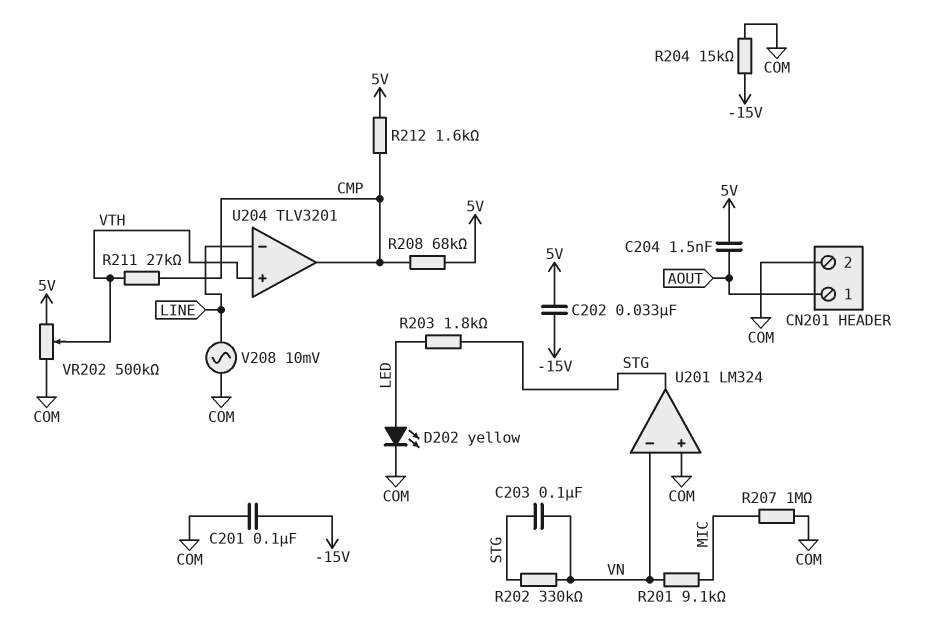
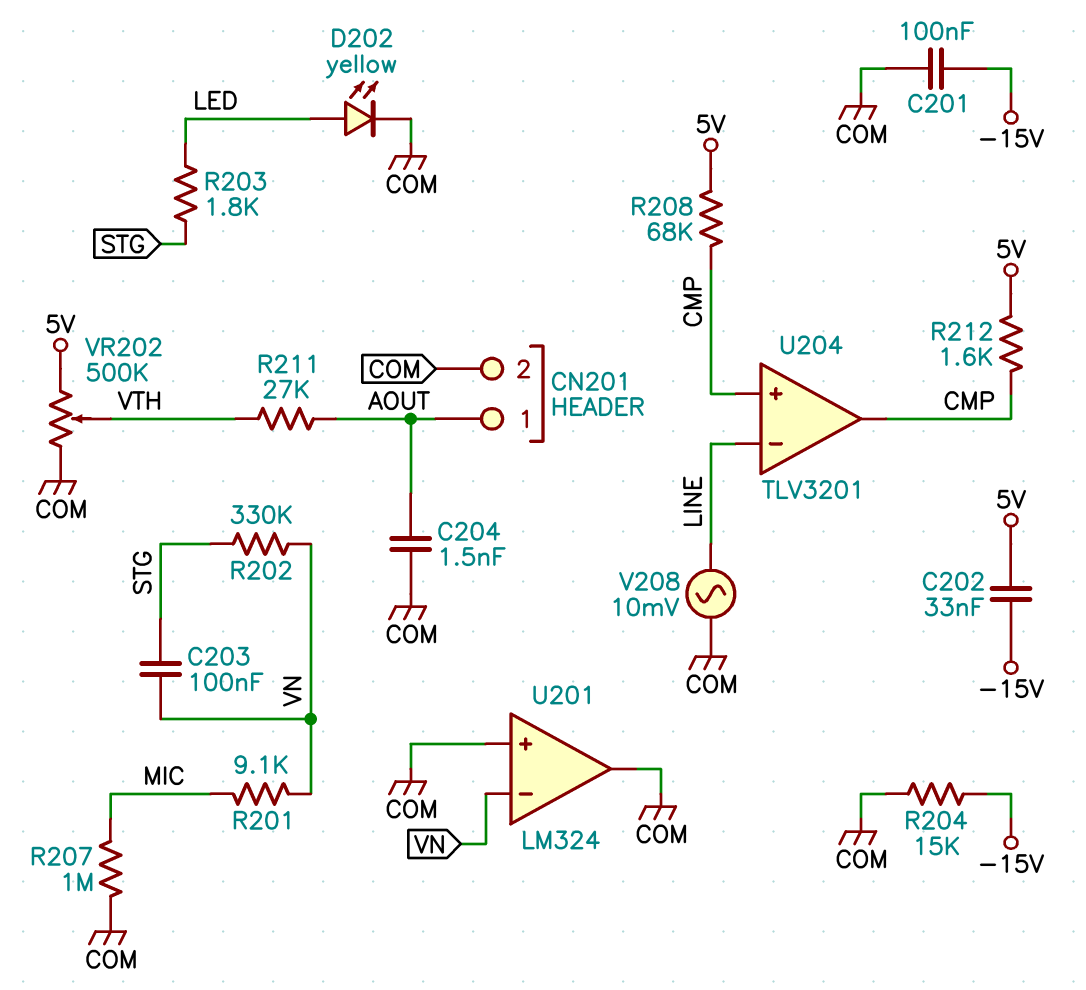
C204: 1.5nF (5V, AOUT) -> 1.5nF (AOUT, COM)
R211: 27k (CMP, VTH) -> 27k (AOUT, VTH)
U201 pin out: STG -> COM
U204 pin in+: VTH -> CMP

